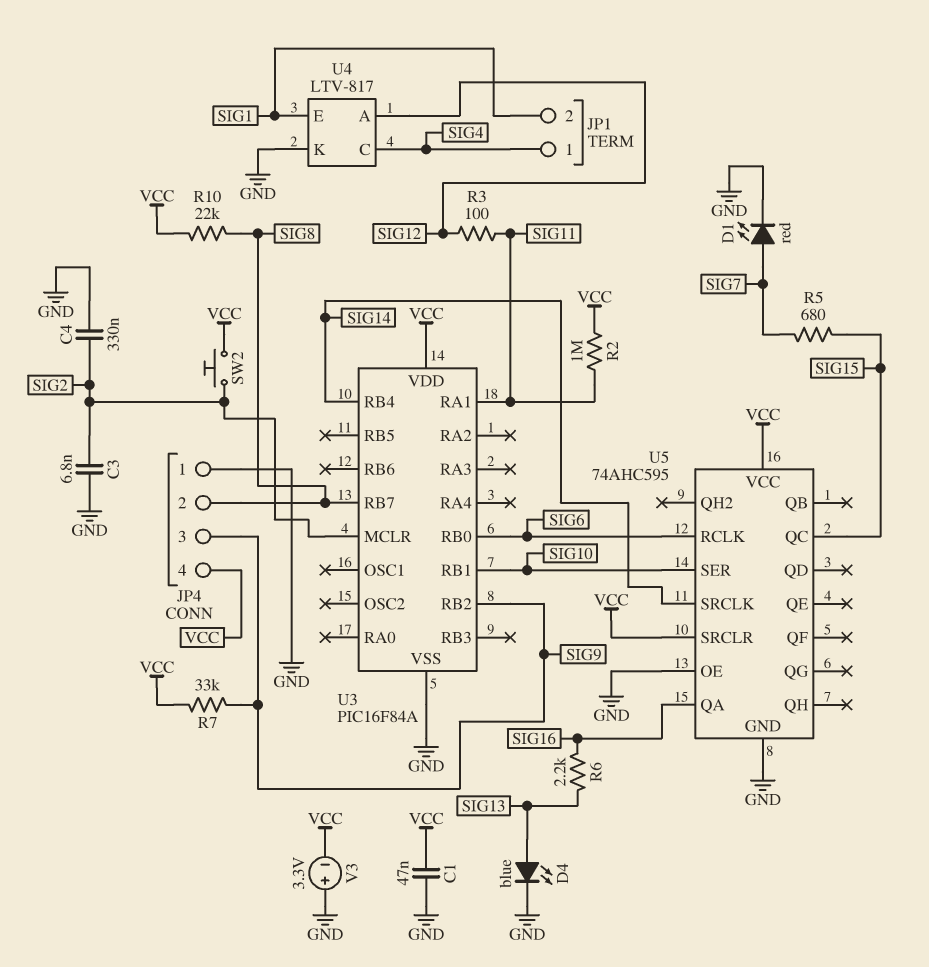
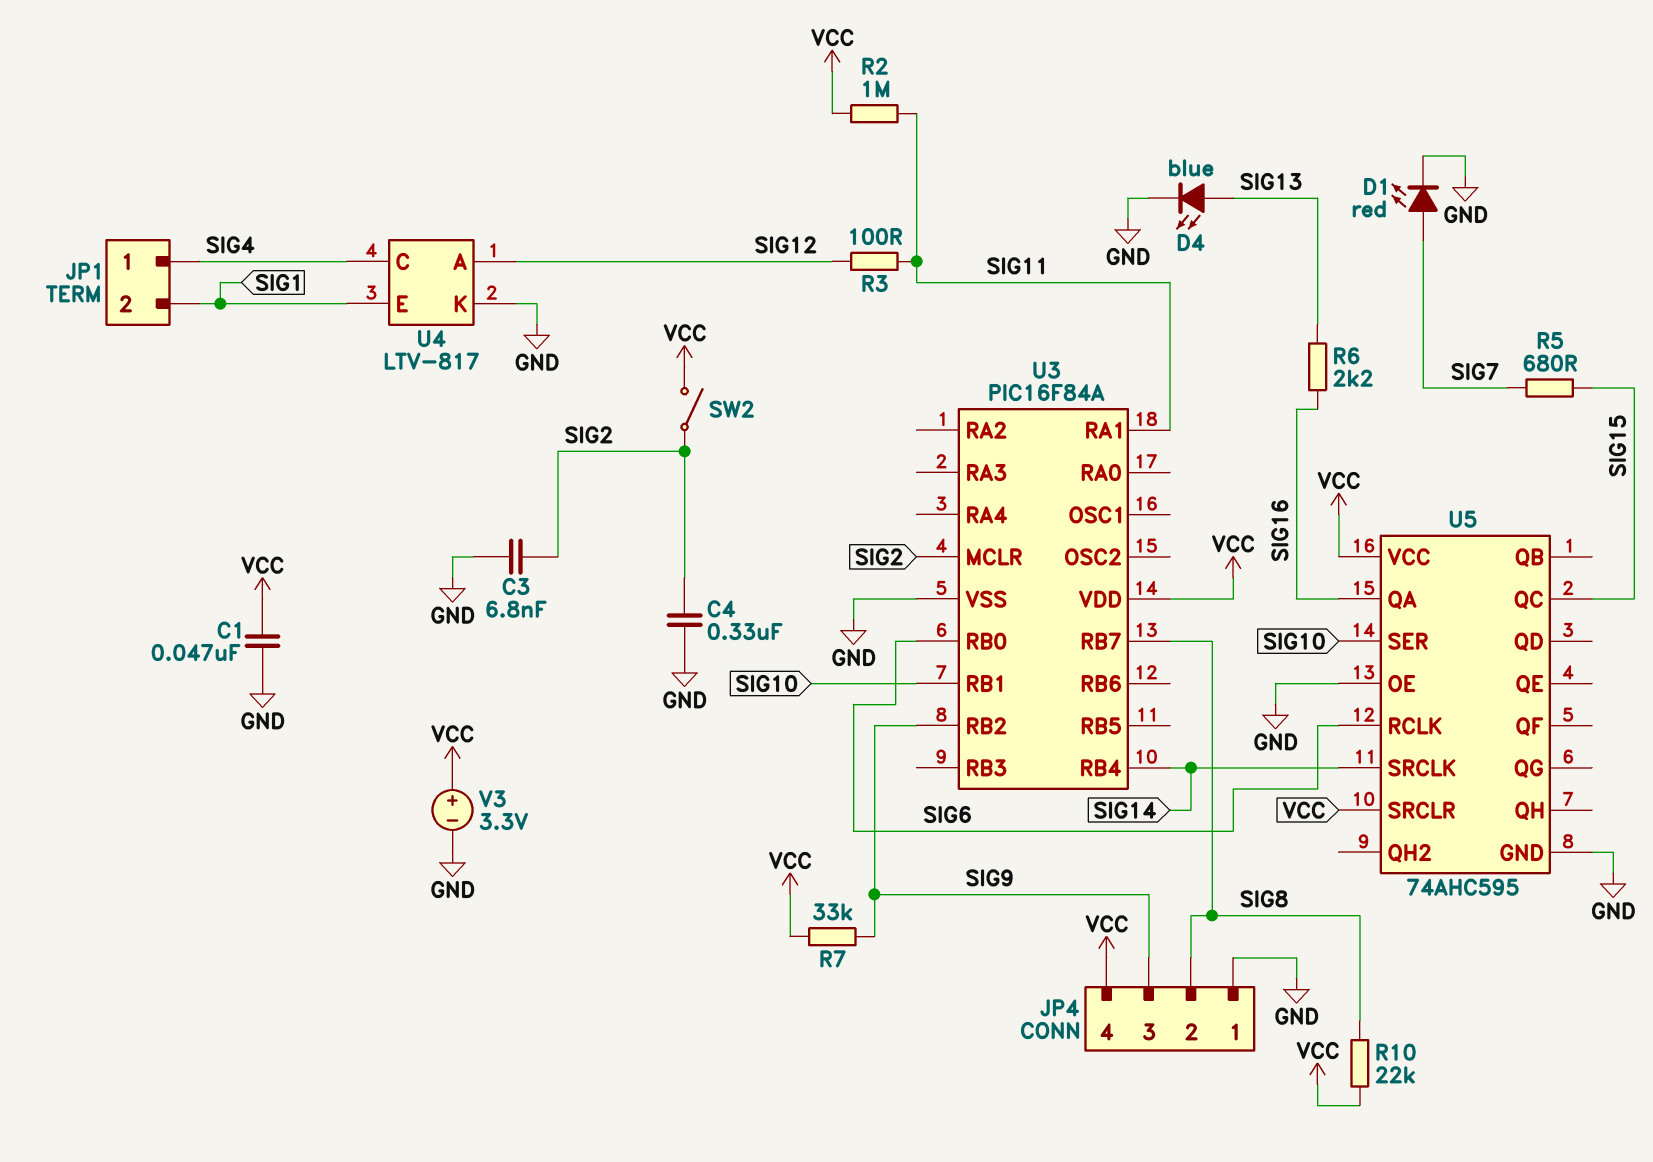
SW2: button (SIG2, VCC) -> switch (SIG2, VCC)
V3: 3.3V (plus GND, minus VCC) -> 3.3V (plus VCC, minus GND)

